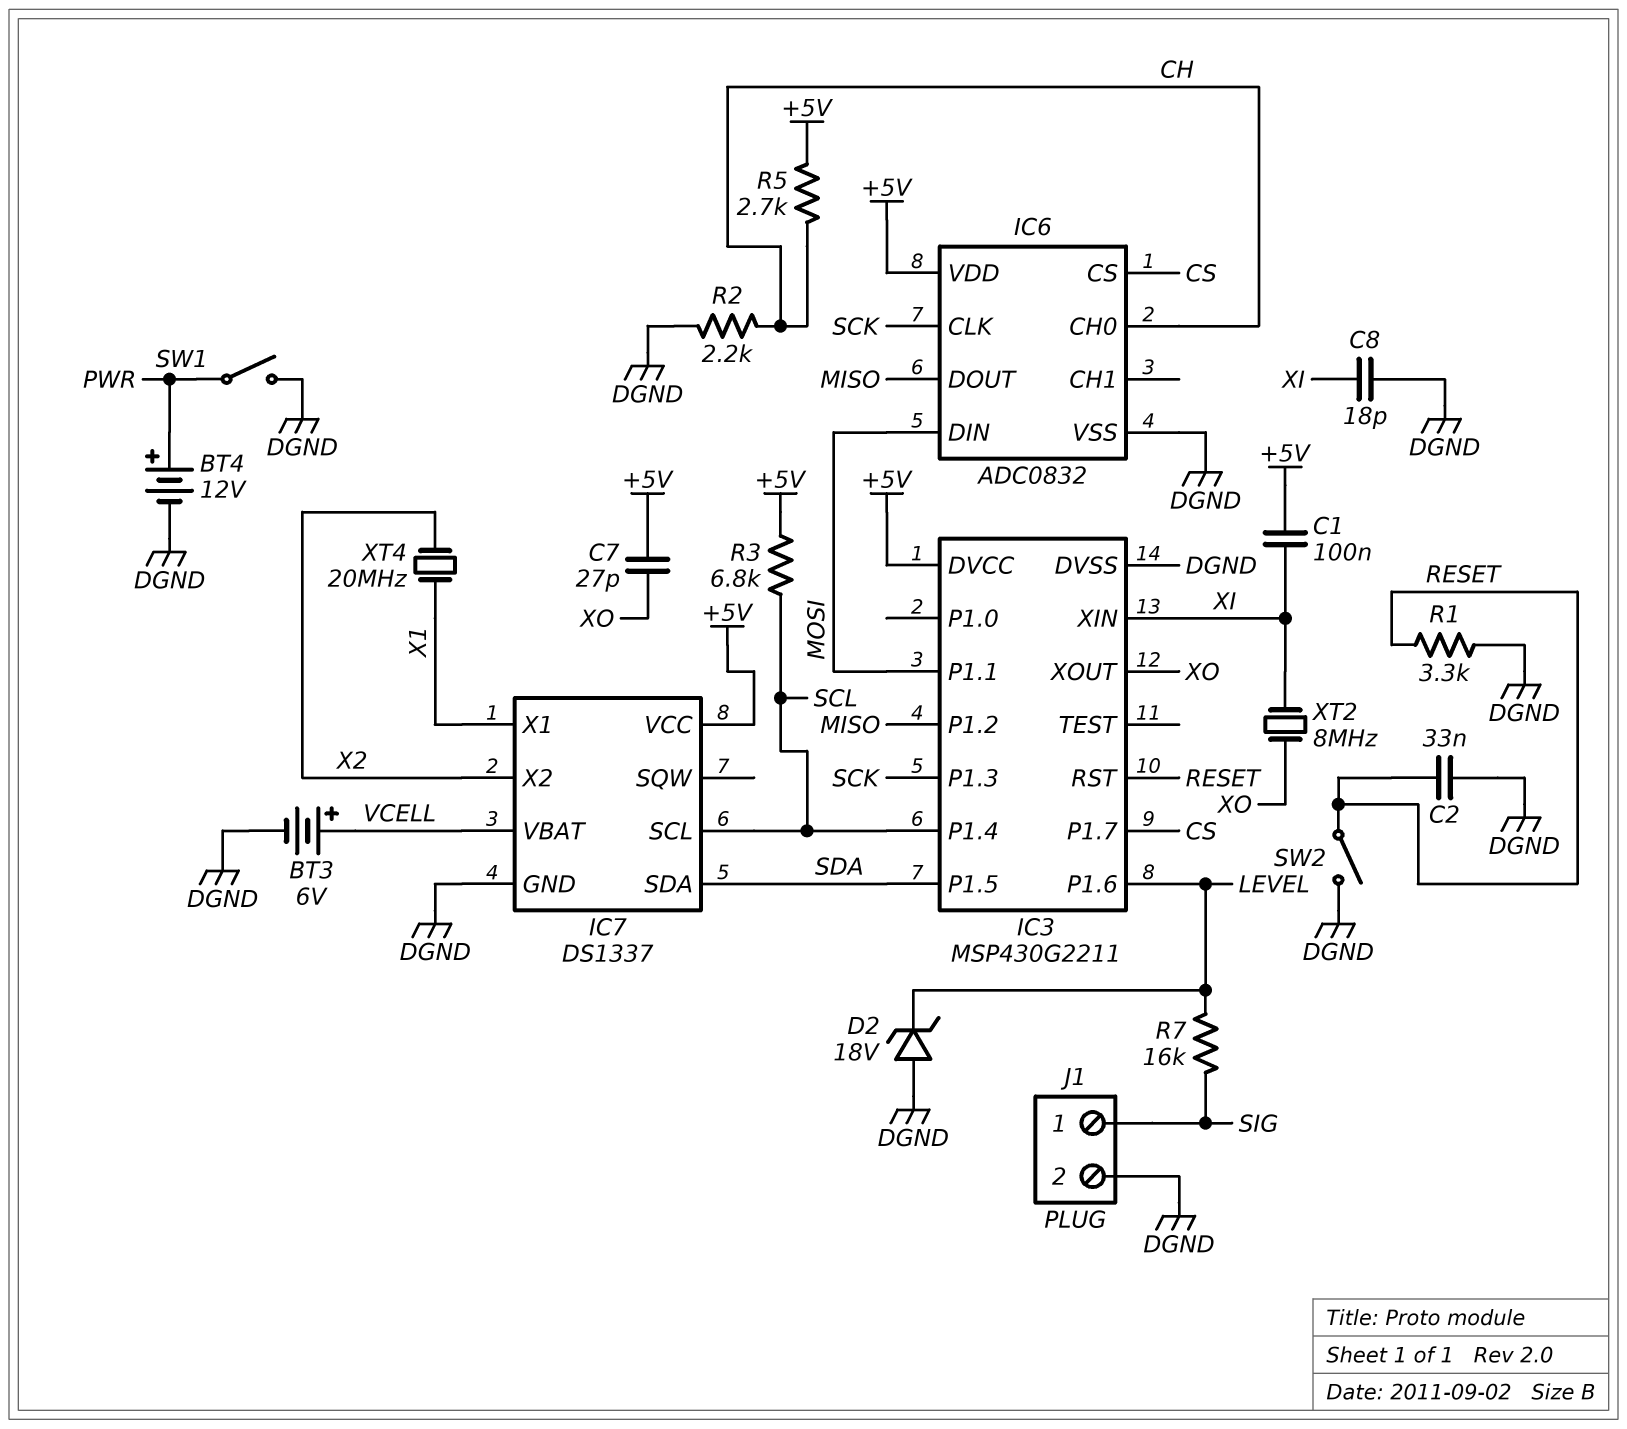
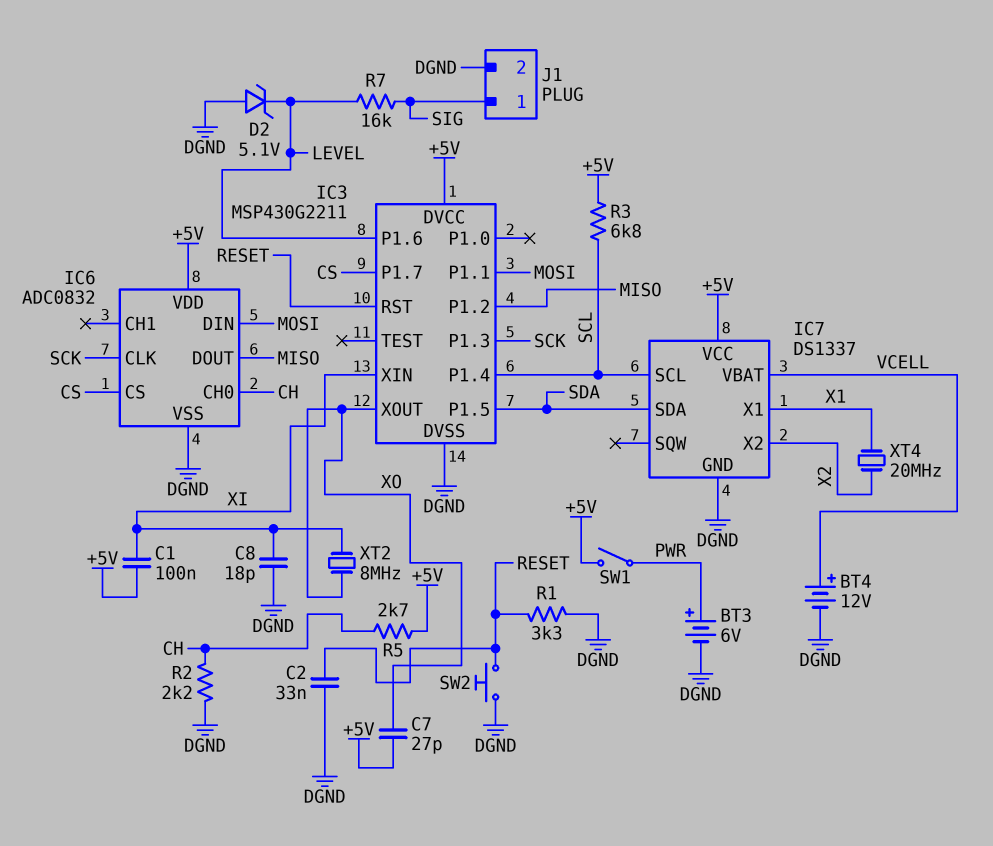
BT3: 6V (plus VCELL, minus DGND) -> 6V (plus PWR, minus DGND)
BT4: 12V (plus PWR, minus DGND) -> 12V (plus VCELL, minus DGND)
D2: zener 18V (A DGND, K LEVEL) -> zener 5.1V (A DGND, K LEVEL)
SW1: switch (DGND, PWR) -> switch (+5V, PWR)
SW2: switch (DGND, RESET) -> button (DGND, RESET)

